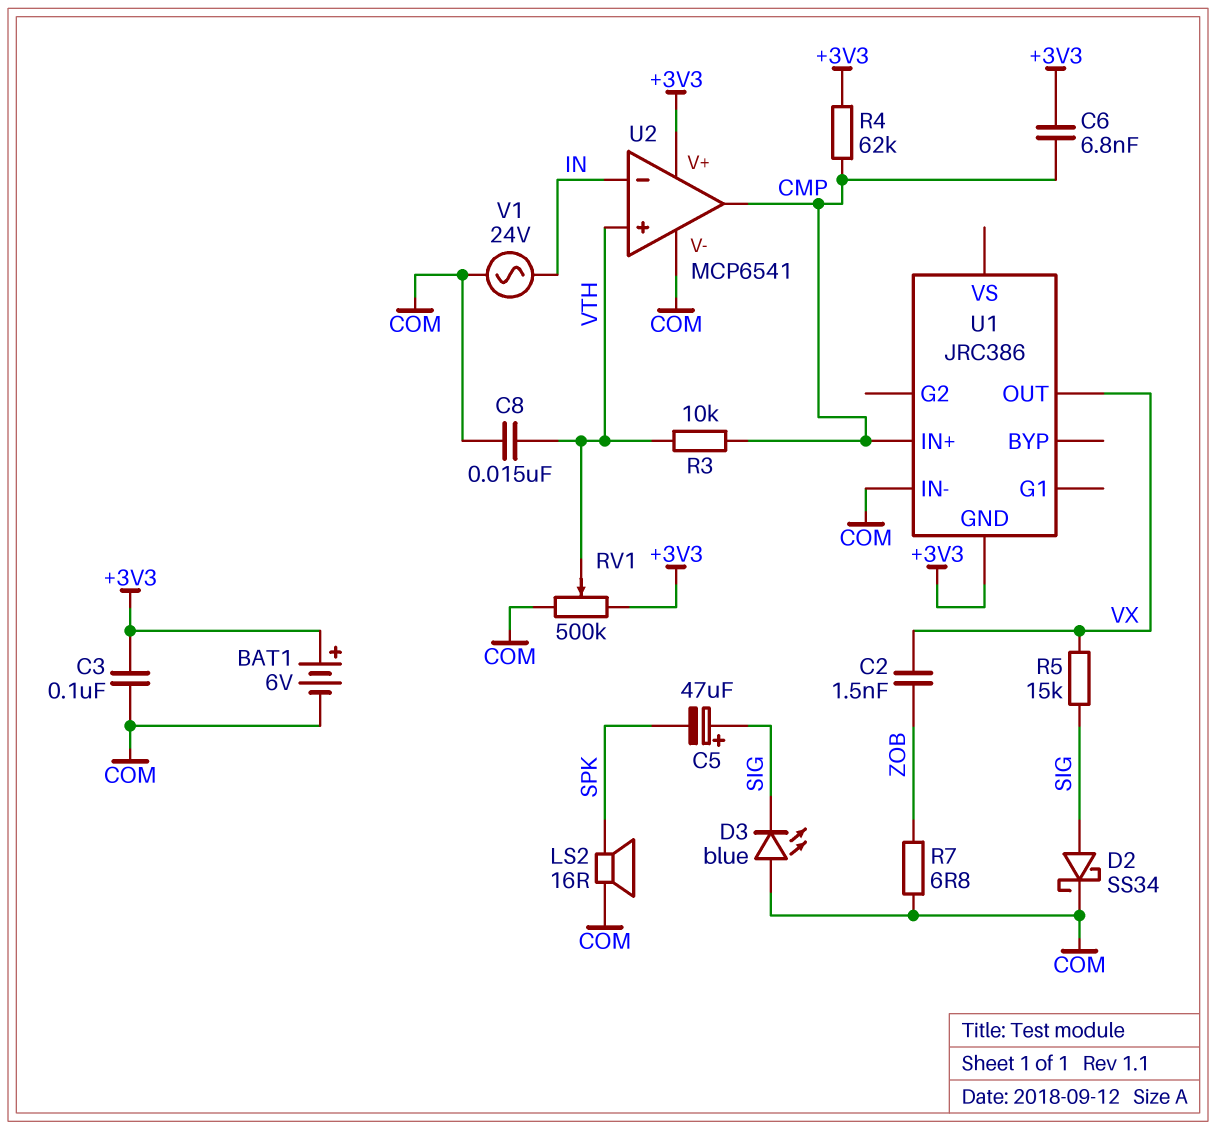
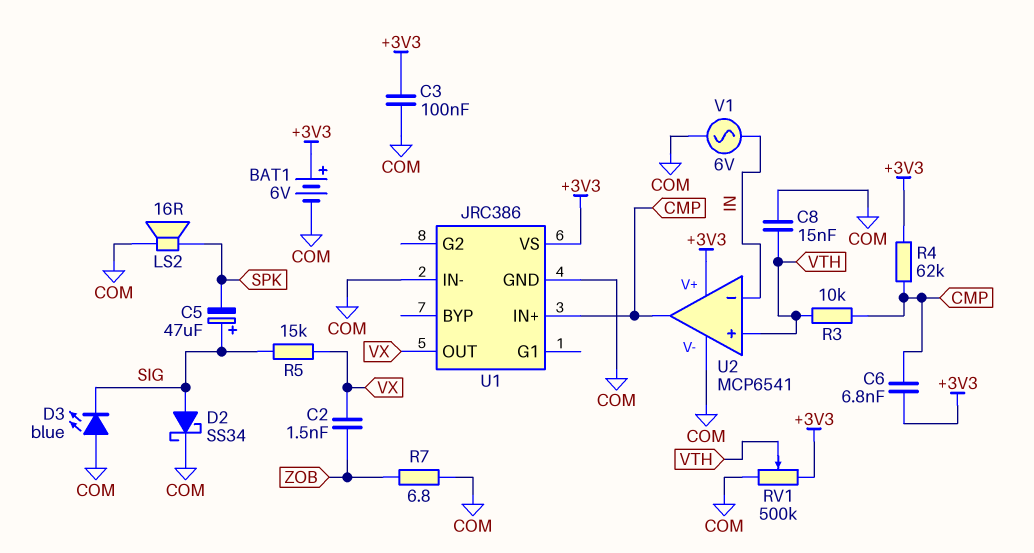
U1 pin GND: +3V3 -> COM
U1 pin VS: none -> +3V3
V1: AC 24V (COM, IN) -> AC 6V (COM, IN)

